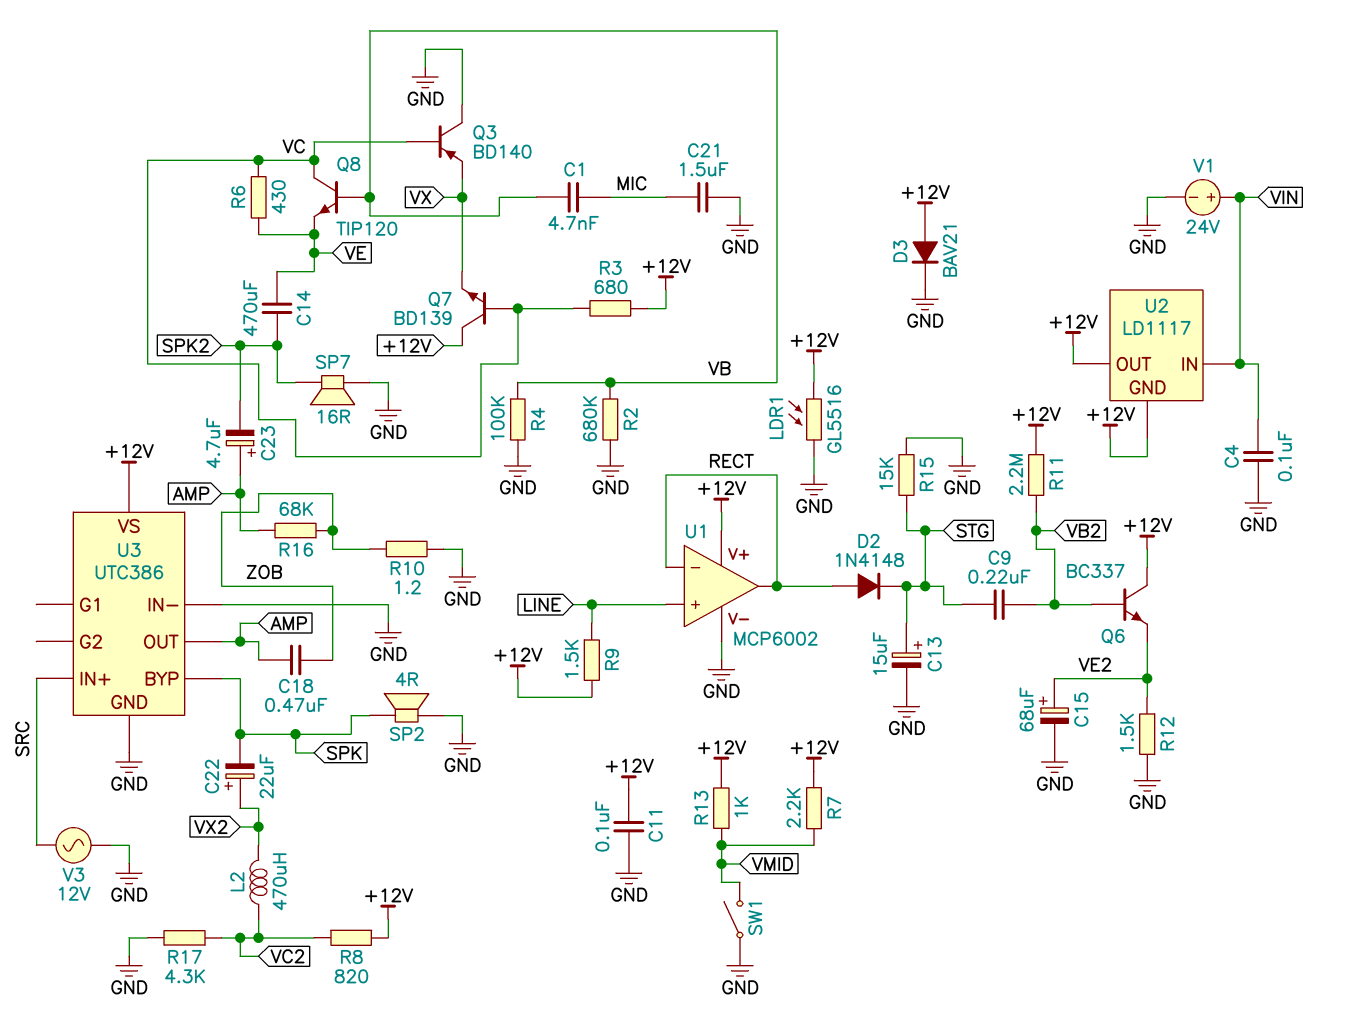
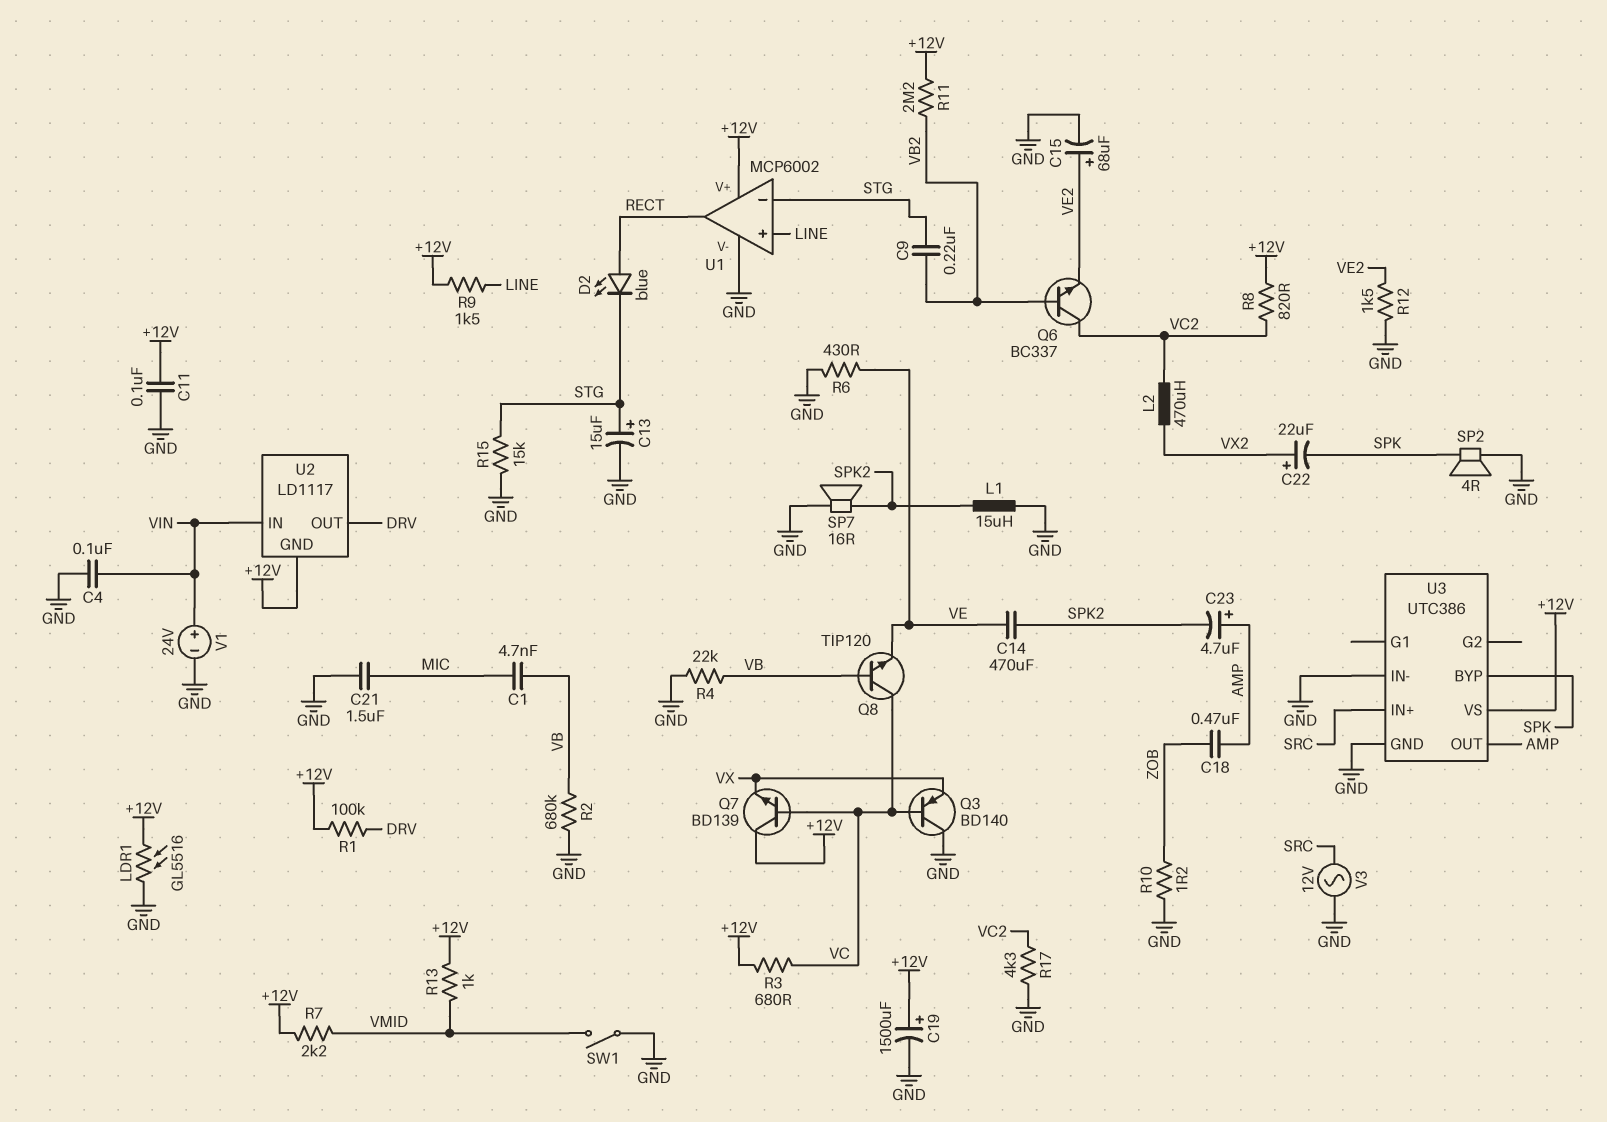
C19: none -> 1500uF (plus +12V, minus GND)
D2: diode 1N4148 (A RECT, K STG) -> LED blue (A RECT, K STG)
D3: diode BAV21 (A +12V, K GND) -> none
L1: none -> 15uH (GND, SPK2)
Q6: NPN BC337 (B VB2, C +12V, E VE2) -> NPN BC337 (B VB2, C VC2, E VE2)
R1: none -> 100k (+12V, DRV)
R4: 100k (GND, VB) -> 22k (GND, VB)
R6: 430 (VC, VE) -> 430 (GND, VE)
R16: 68k (AMP, ZOB) -> none
U1 pin in-: RECT -> STG
U2 pin OUT: +12V -> DRV

